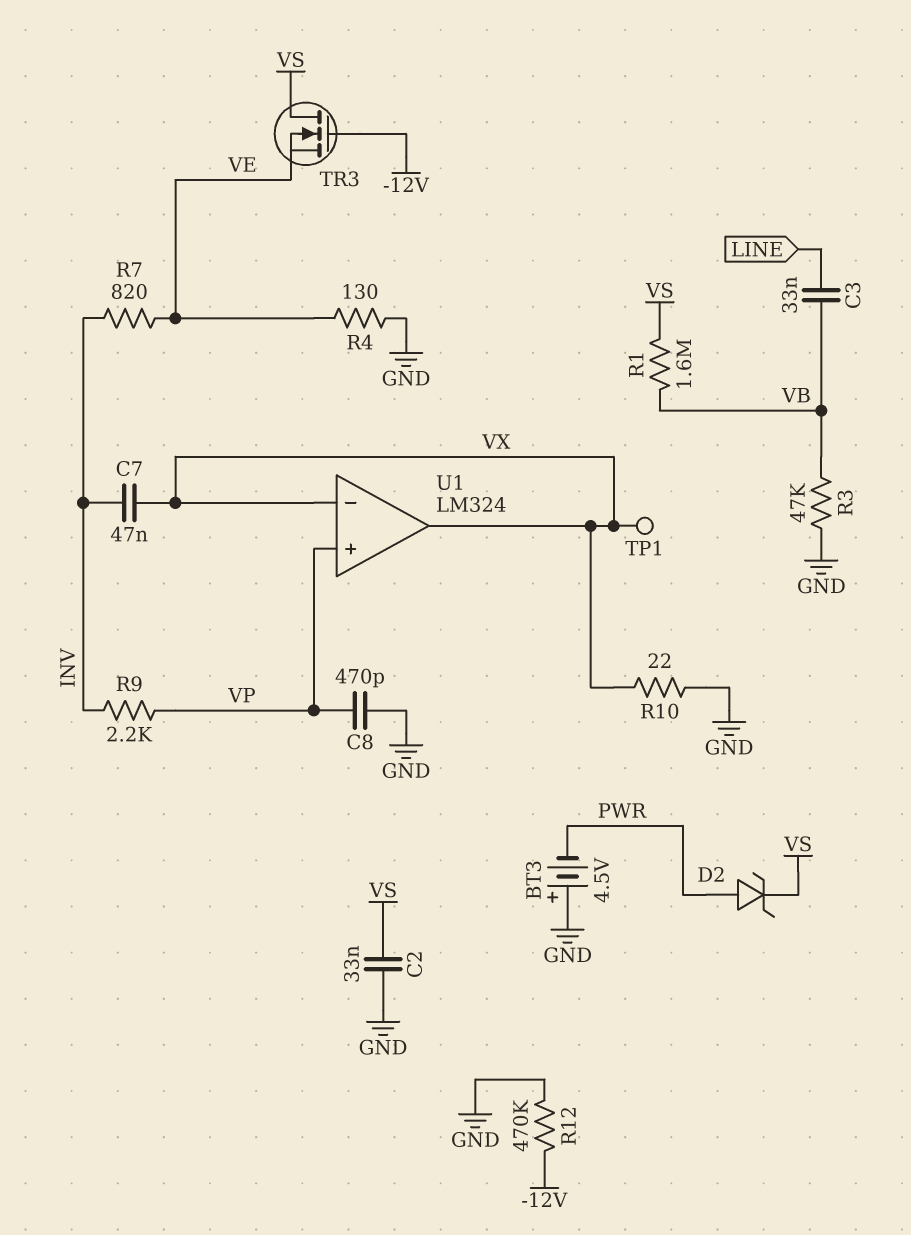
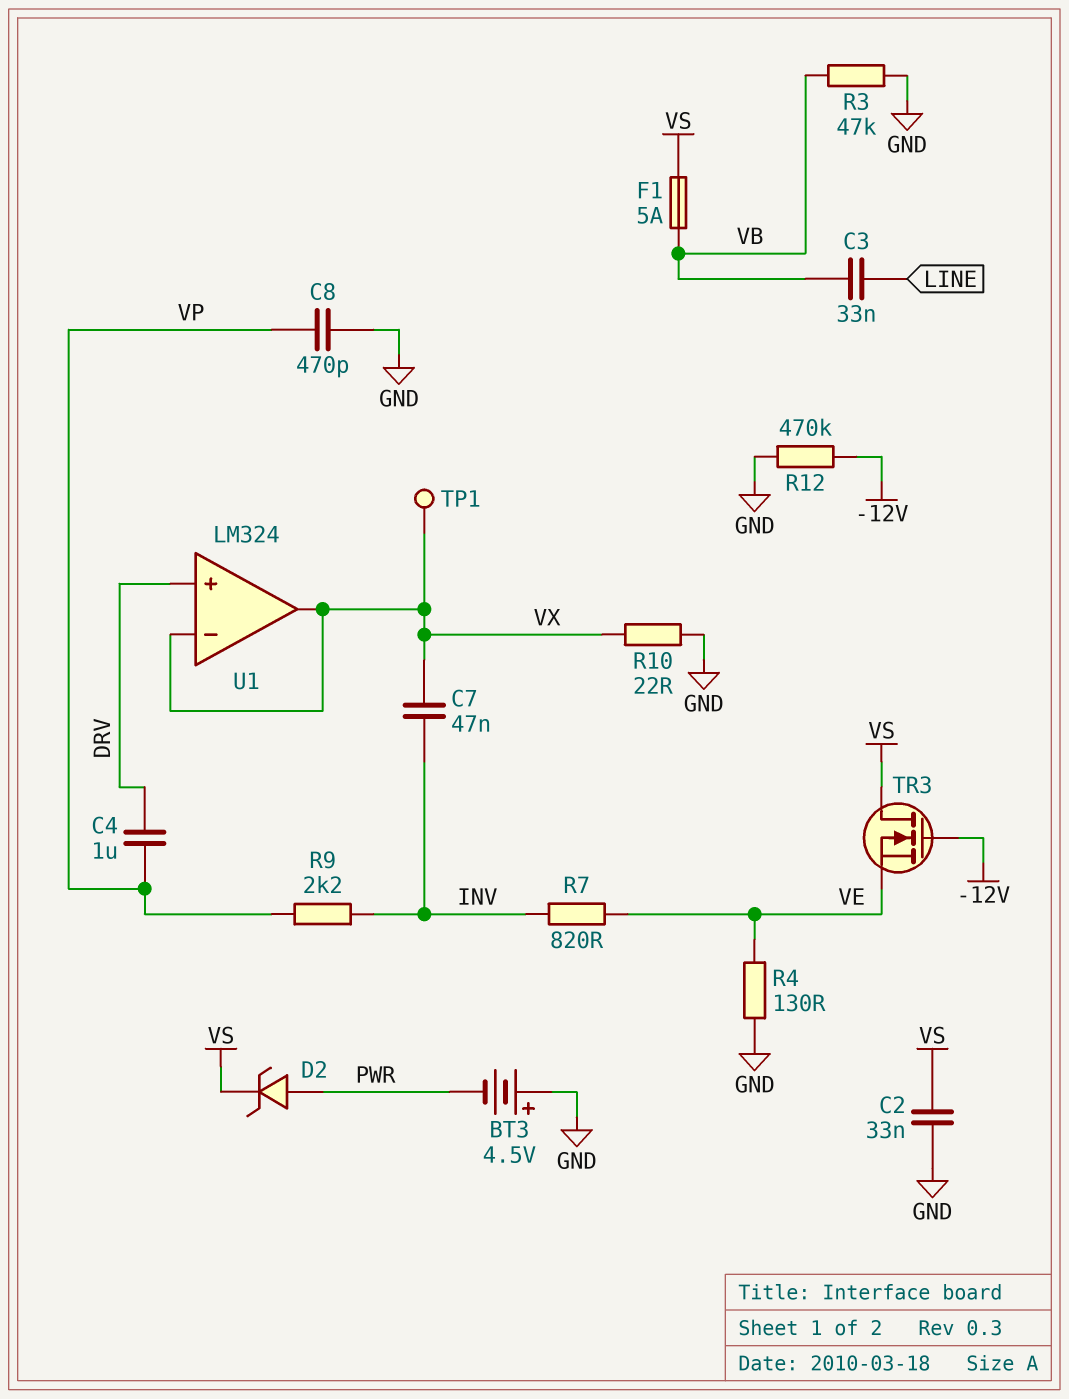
C4: none -> 1uF (DRV, VP)
F1: none -> 5A (VB, VS)
R1: 1.6M (VB, VS) -> none
U1 pin in+: VP -> DRV

